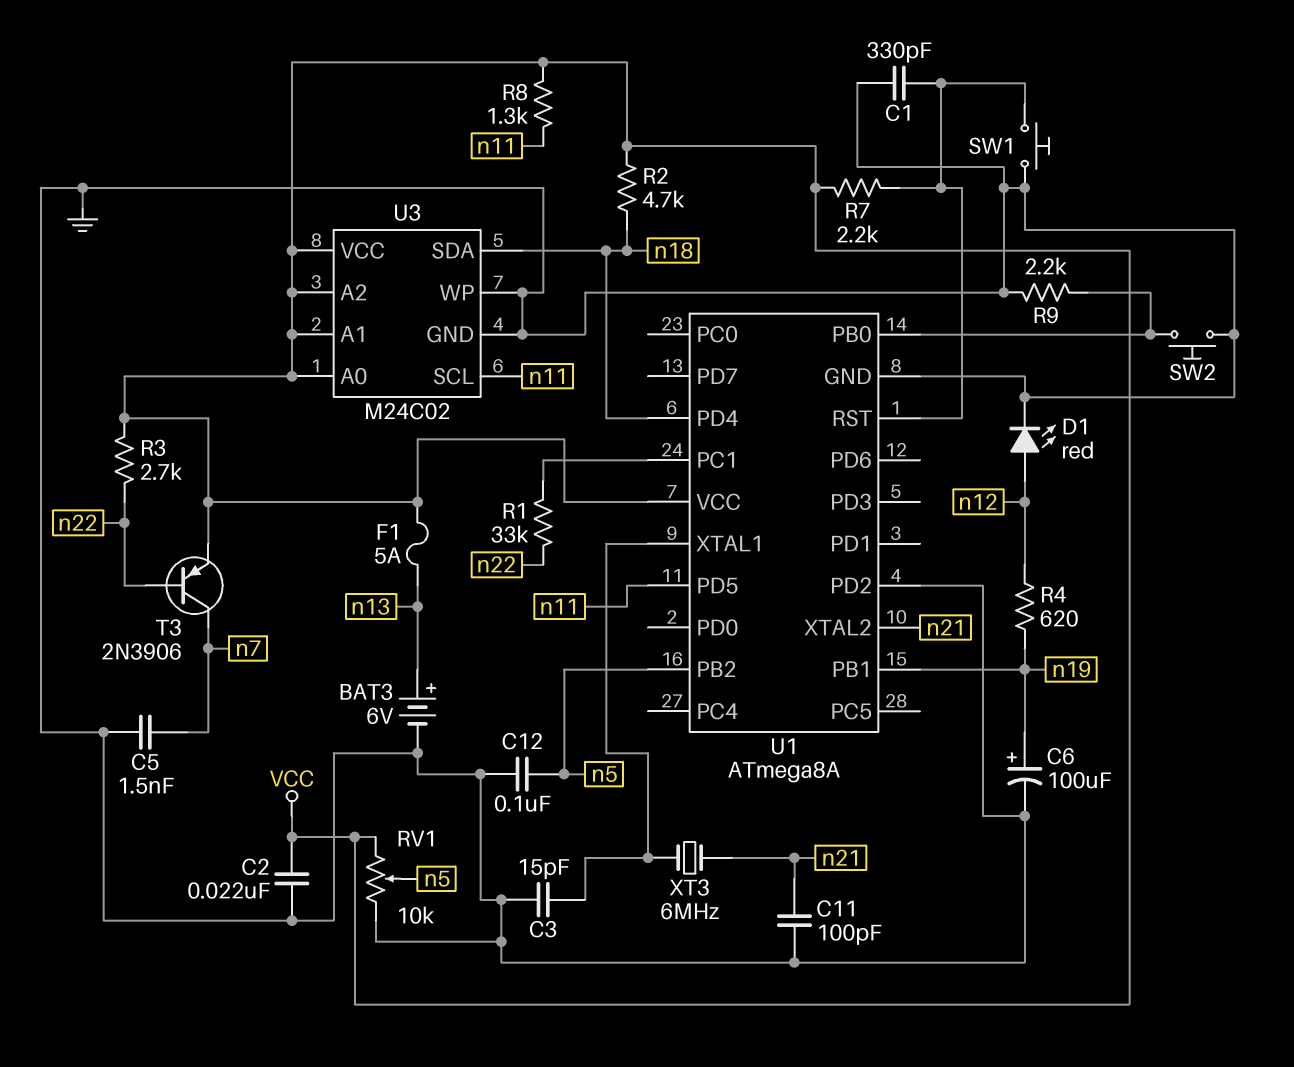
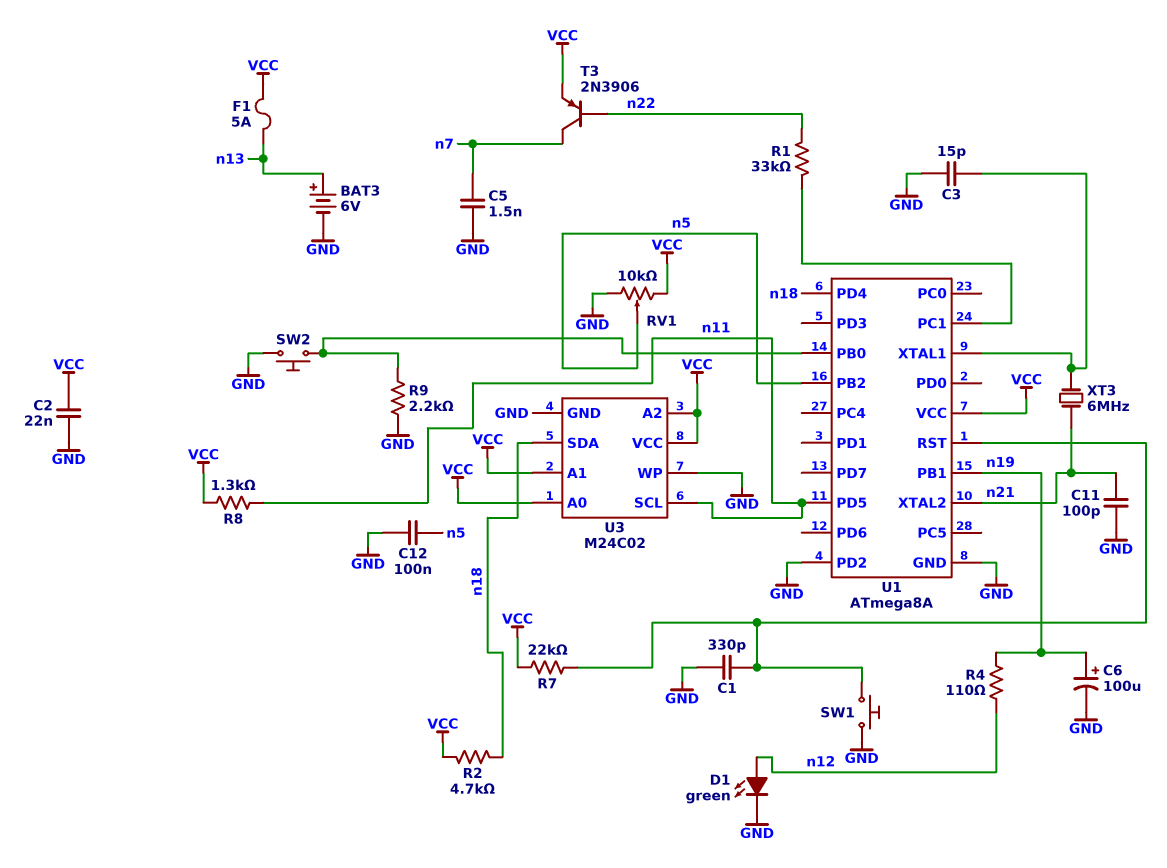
D1: LED red (A n12, K GND) -> LED green (A n12, K GND)
R3: 2.7k (VCC, n22) -> none
R4: 620 (n12, n19) -> 110 (n12, n19)
R7: 2.2k (U1/RST, VCC) -> 22k (U1/RST, VCC)

